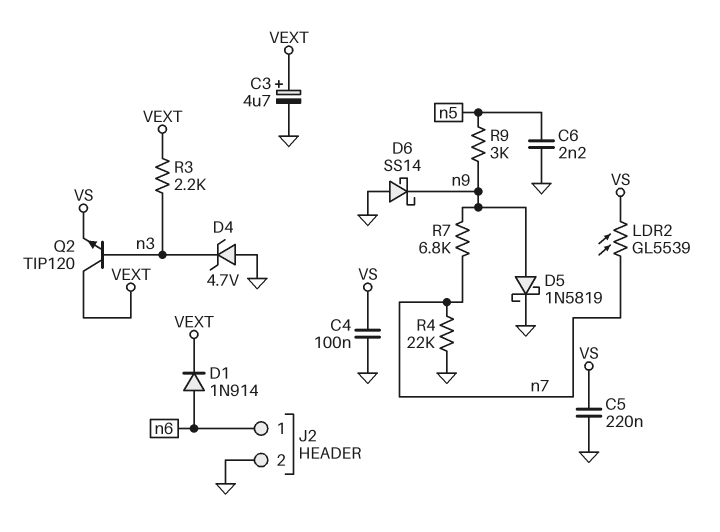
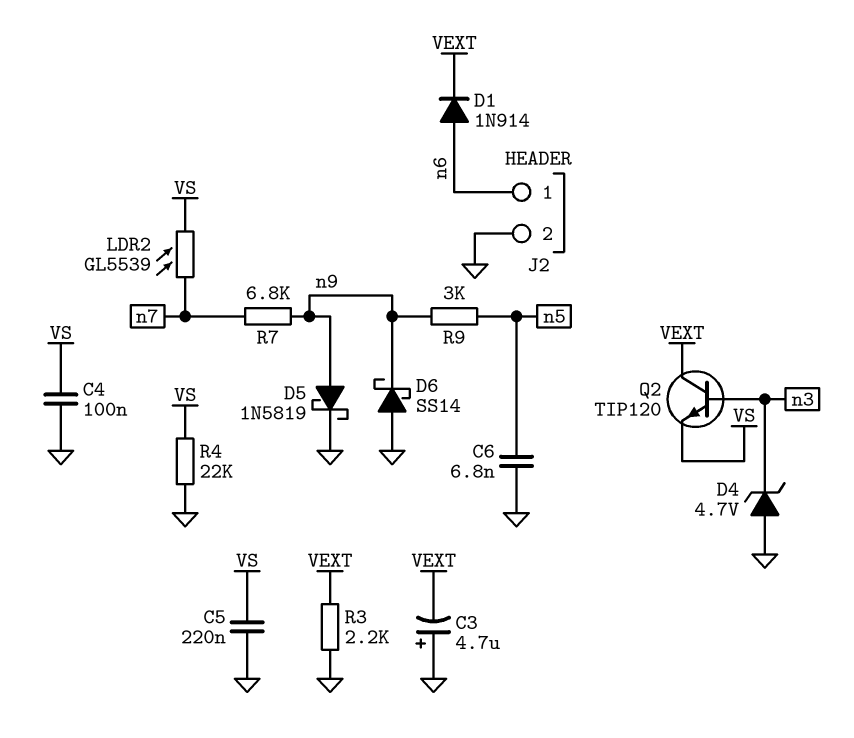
C3: 4.7uF (plus VEXT, minus GND) -> 4.7uF (plus GND, minus VEXT)
C6: 2.2nF (GND, n5) -> 6.8nF (GND, n5)
R3: 2.2k (VEXT, n3) -> 2.2k (GND, VEXT)
R4: 22k (GND, n7) -> 22k (GND, VS)

